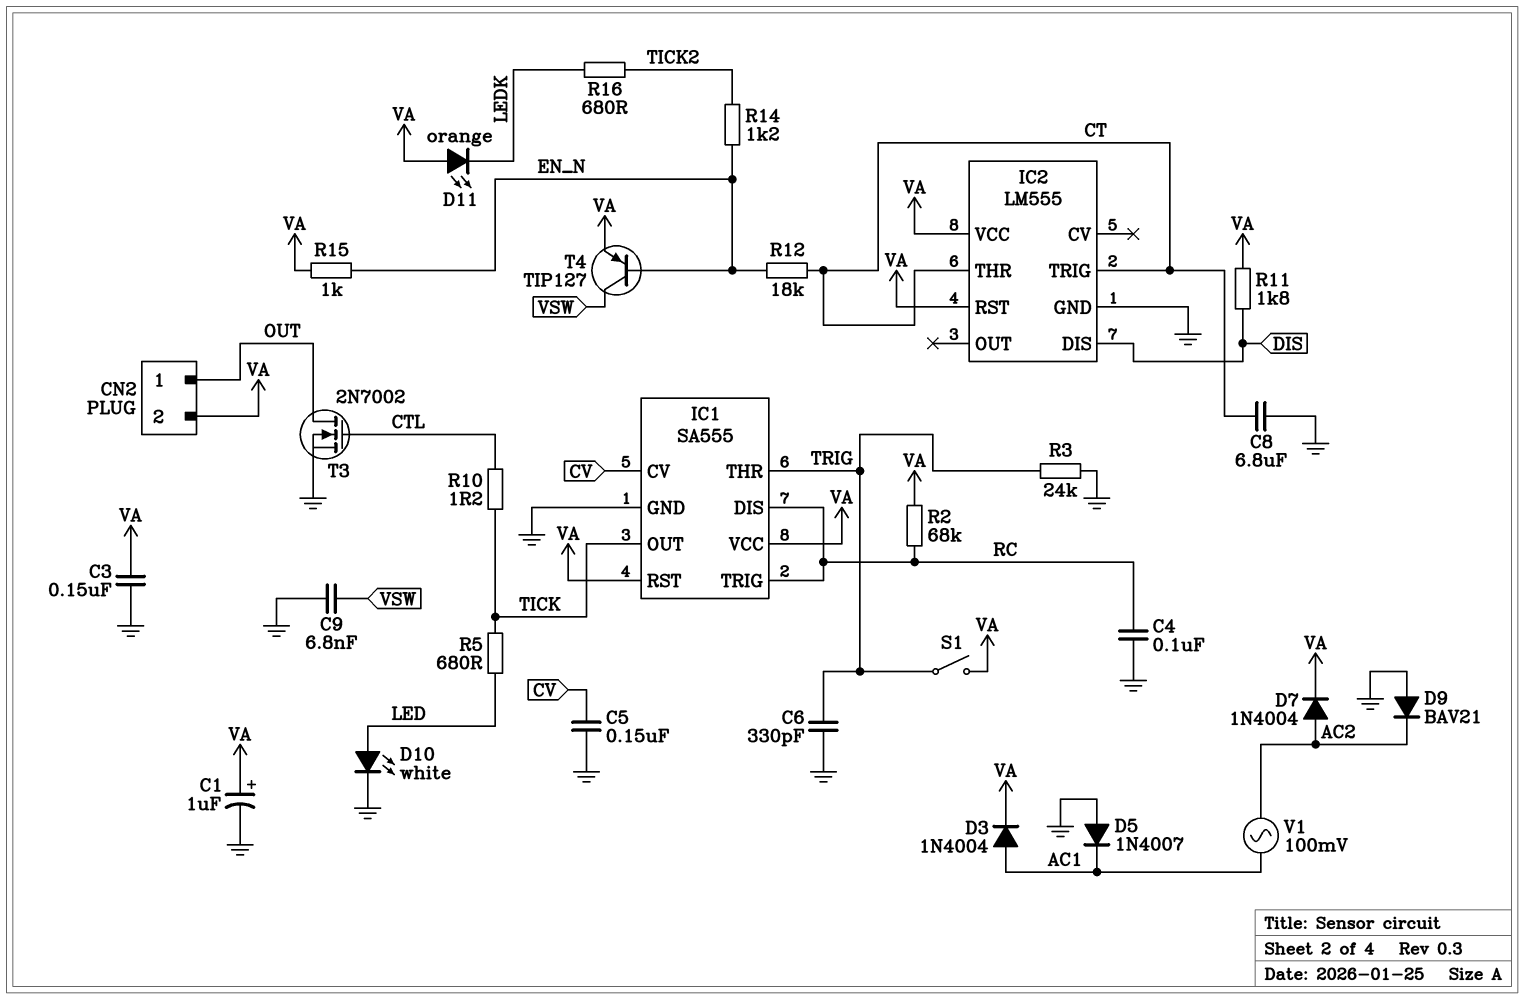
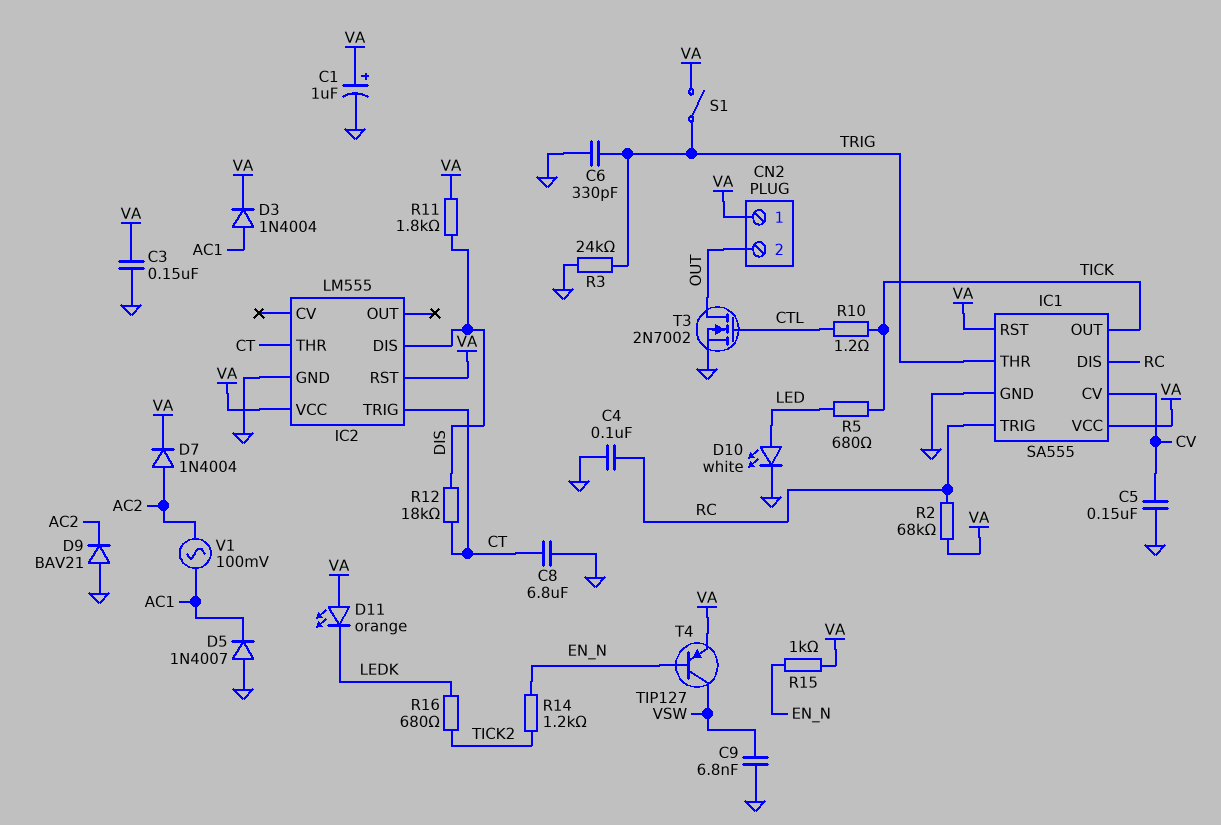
CN2 pin 1: OUT -> VA
CN2 pin 2: VA -> OUT
R12: 18k (CT, EN_N) -> 18k (CT, DIS)

